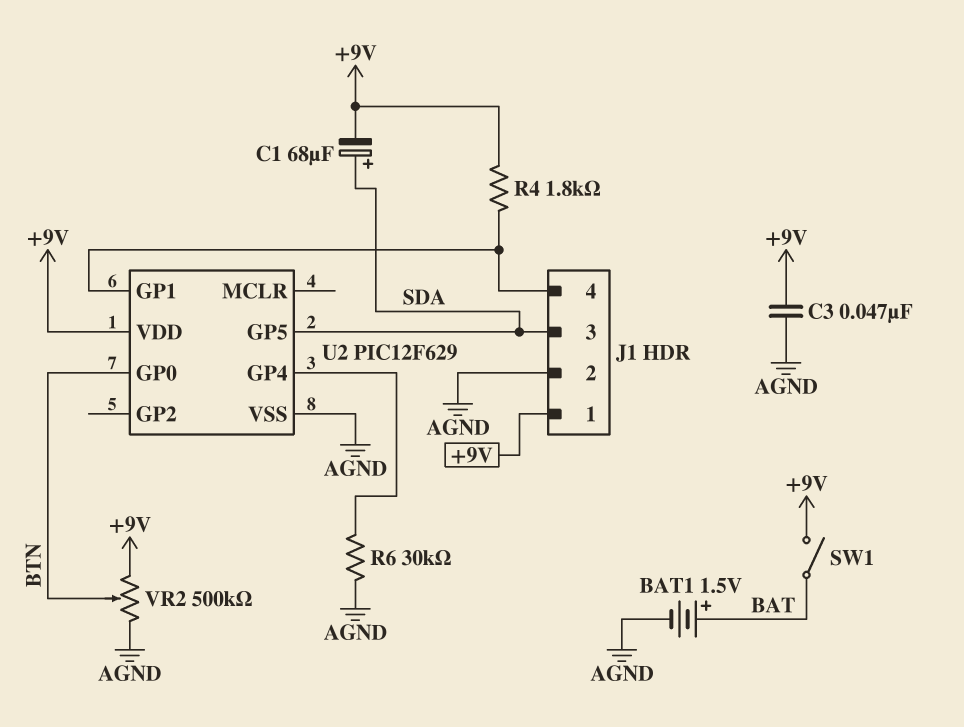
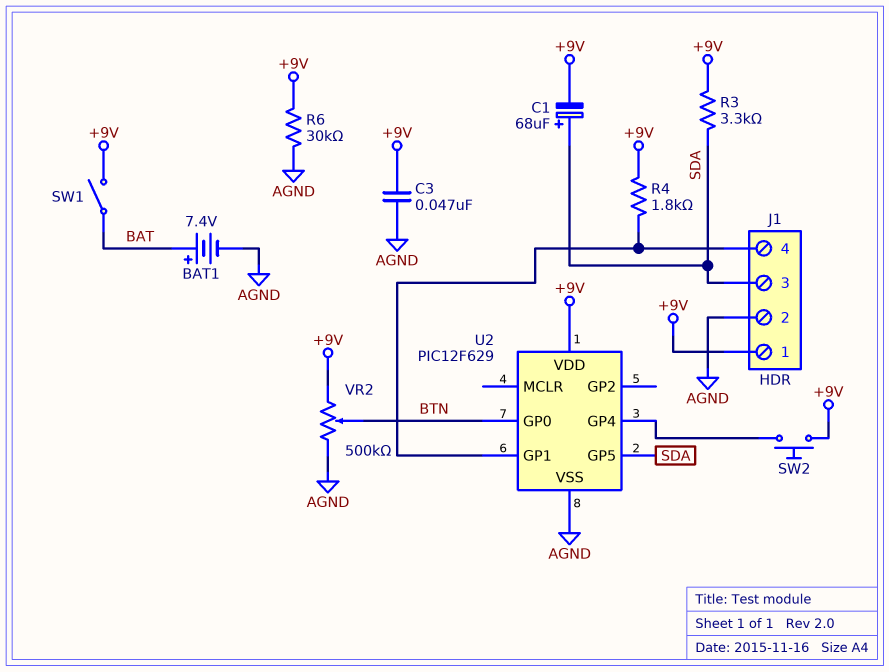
BAT1: 1.5V (plus BAT, minus AGND) -> 7.4V (plus BAT, minus AGND)
R3: none -> 3.3k (+9V, SDA)
R6: 30k (AGND, U2/GP4) -> 30k (+9V, AGND)
SW2: none -> button (+9V, U2/GP4)

